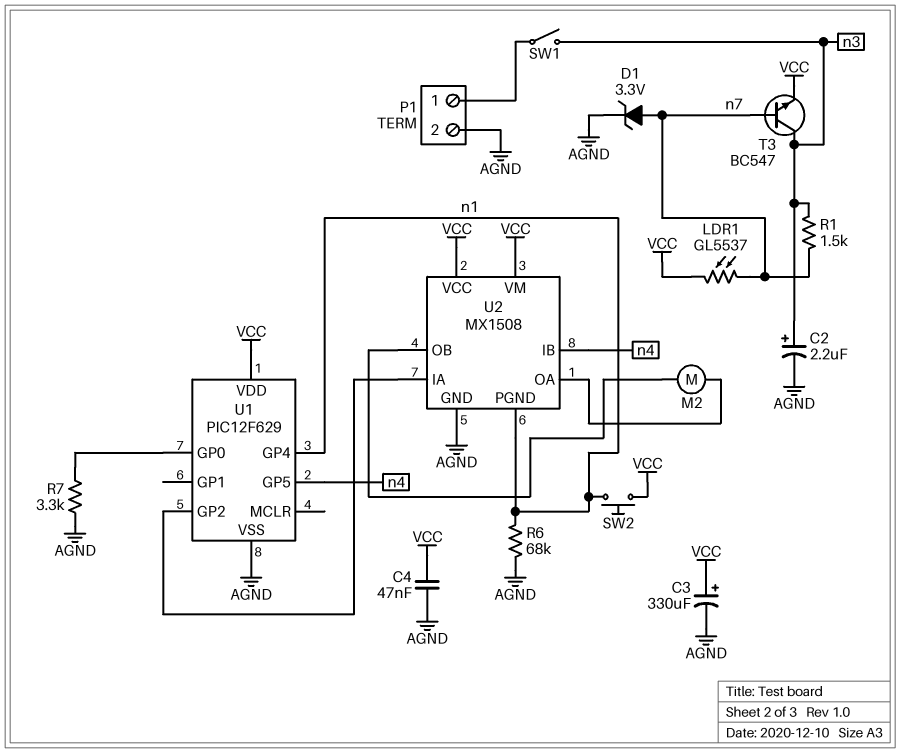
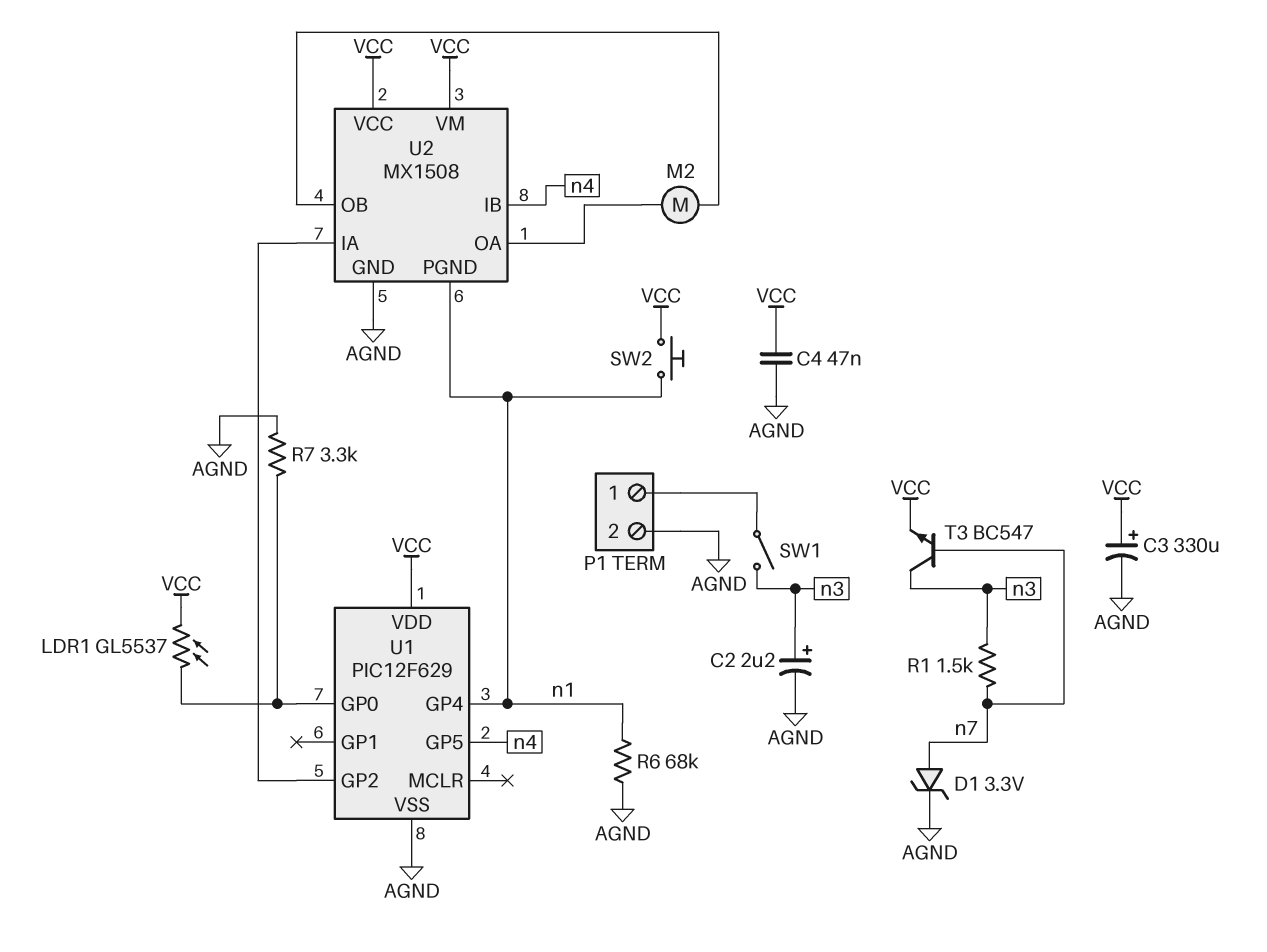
LDR1: GL5537 (VCC, n7) -> GL5537 (U1/GP0, VCC)

